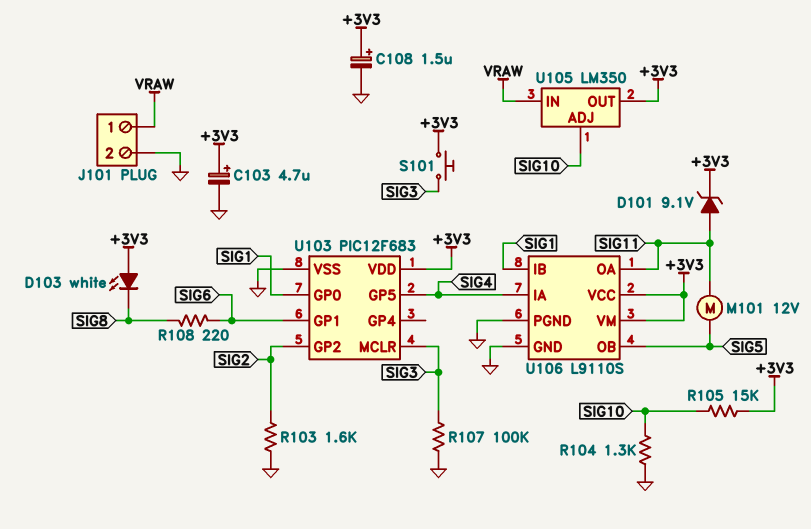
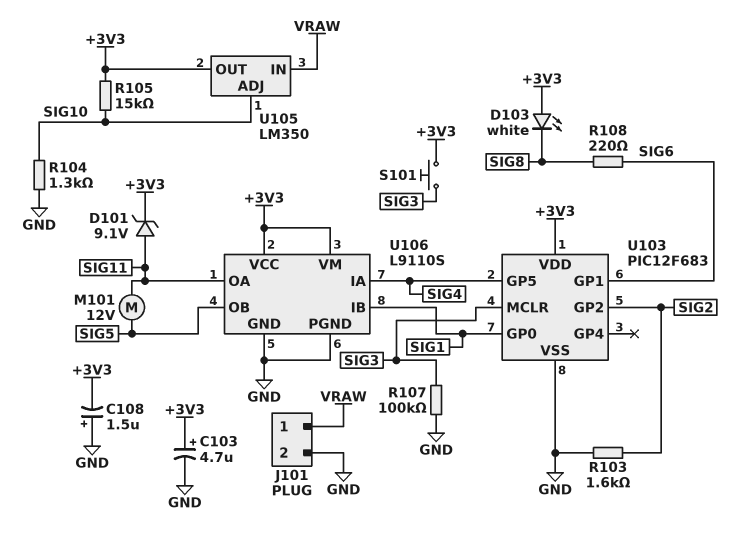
C108: 1.5uF (plus +3V3, minus GND) -> 1.5uF (plus GND, minus +3V3)

